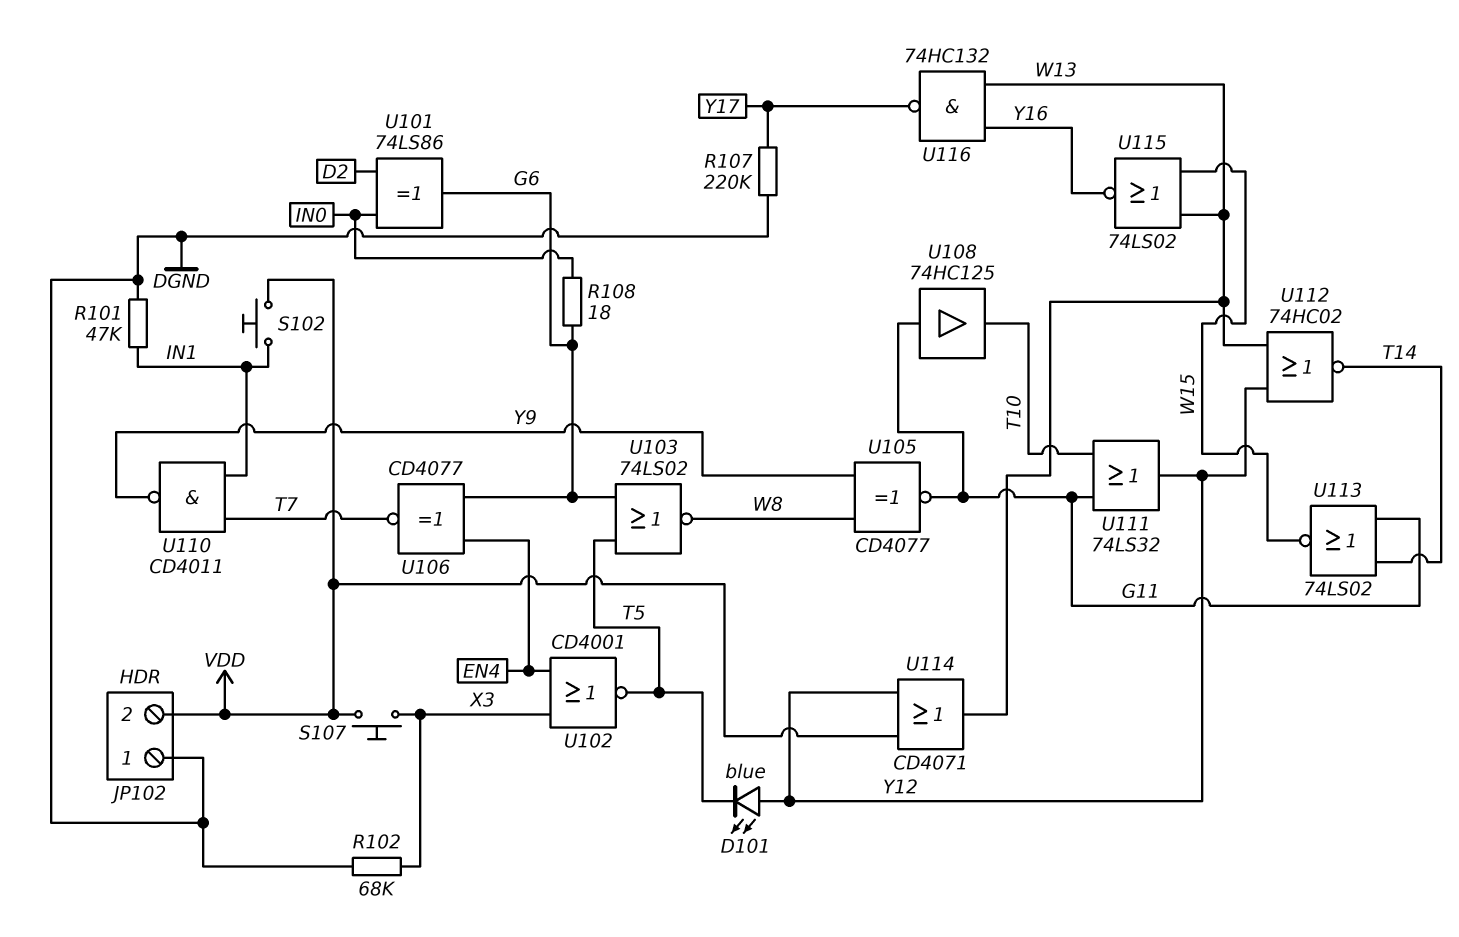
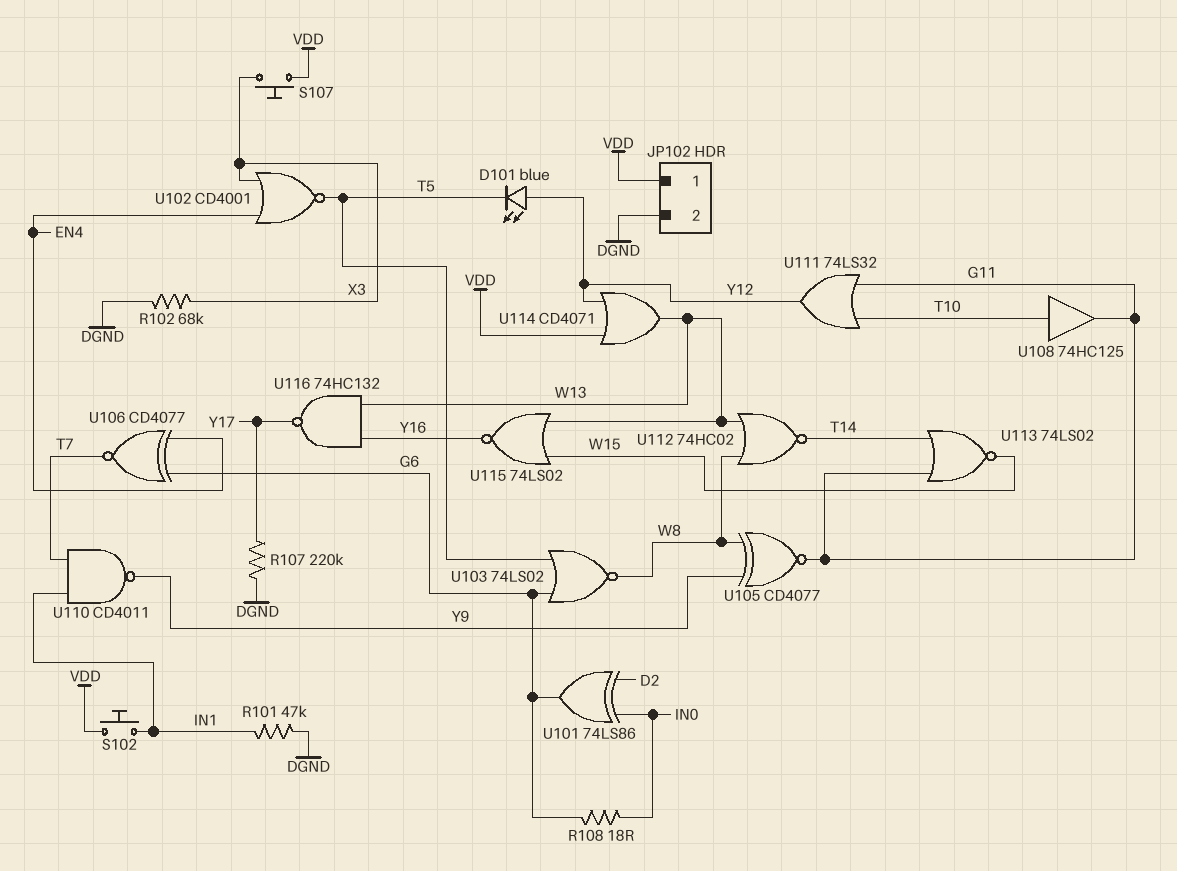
JP102 pin 1: DGND -> VDD
JP102 pin 2: VDD -> DGND
U108: buffer 74HC125 (in G11, out T10) -> buffer 74HC125 (in T10, out G11)
U112: NOR 74HC02 (in W13, in Y12, out T14) -> NOR 74HC02 (in W8, in W13, out T14)

